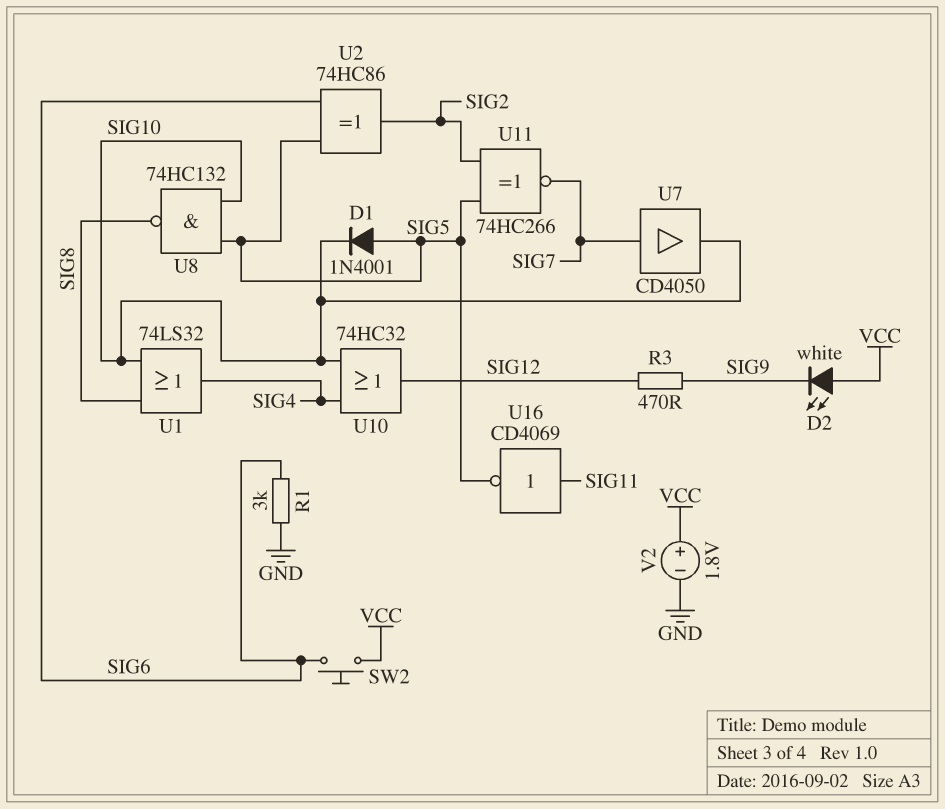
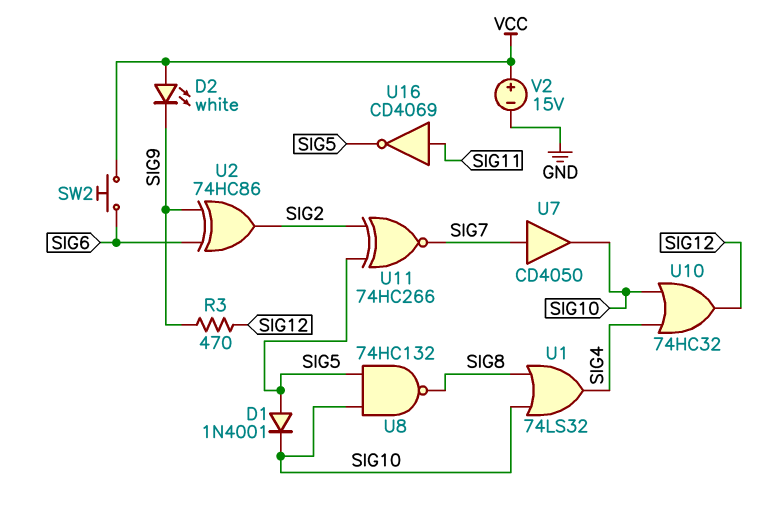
R1: 3k (GND, SIG6) -> none
U2: XOR 74HC86 (in SIG5, in SIG6, out SIG2) -> XOR 74HC86 (in SIG6, in SIG9, out SIG2)
V2: 1.8V (plus VCC, minus GND) -> 15V (plus VCC, minus GND)

